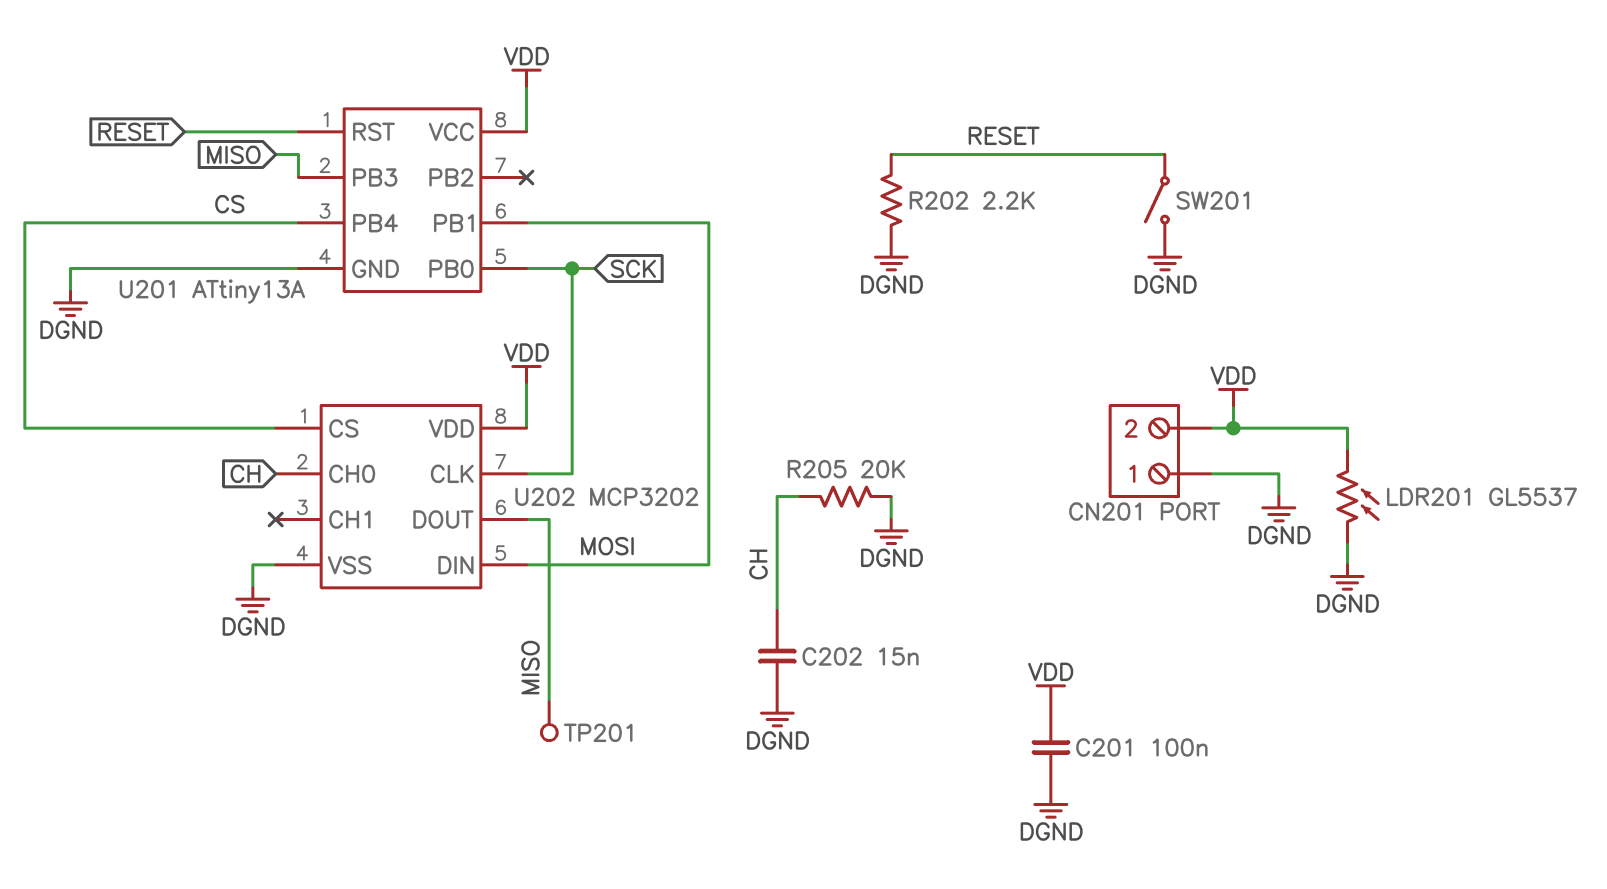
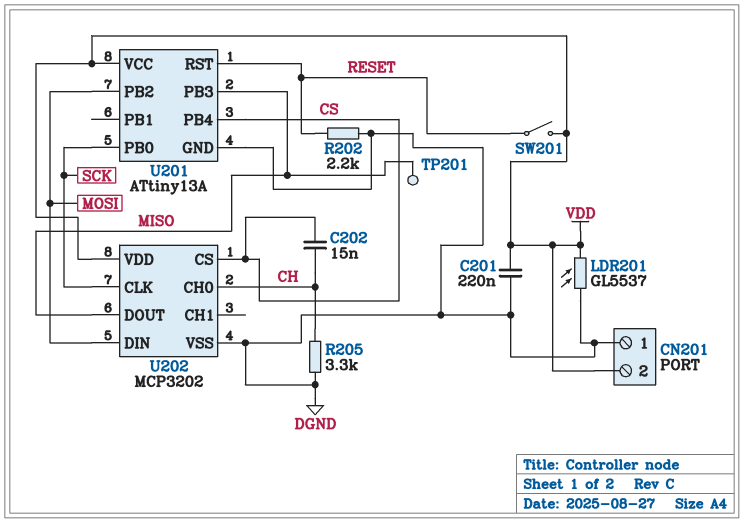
C201: 100nF (DGND, VDD) -> 220nF (DGND, VDD)
C202: 15nF (CH, DGND) -> 15nF (CH, CS)
R205: 20k (CH, DGND) -> 3.3k (CH, DGND)
SW201: switch (DGND, RESET) -> switch (RESET, VDD)
U201 pin PB1: MOSI -> none
U201 pin PB2: none -> MOSI

